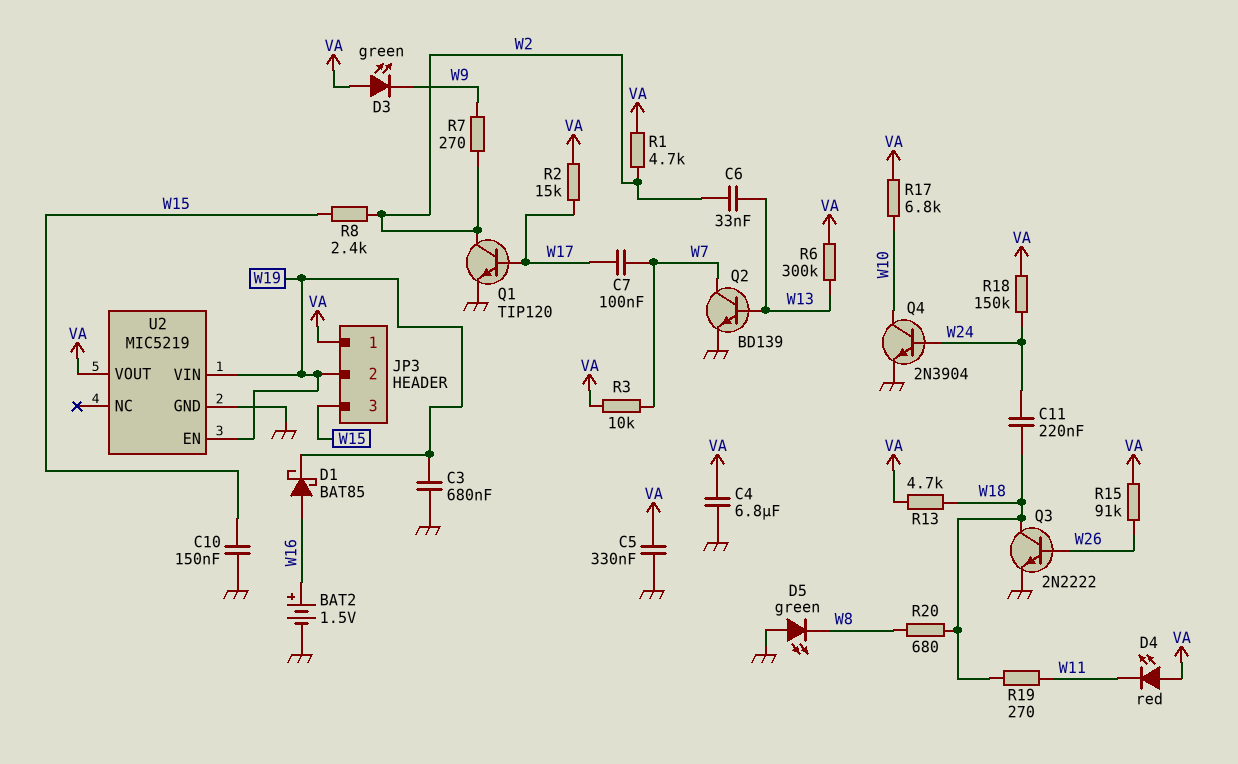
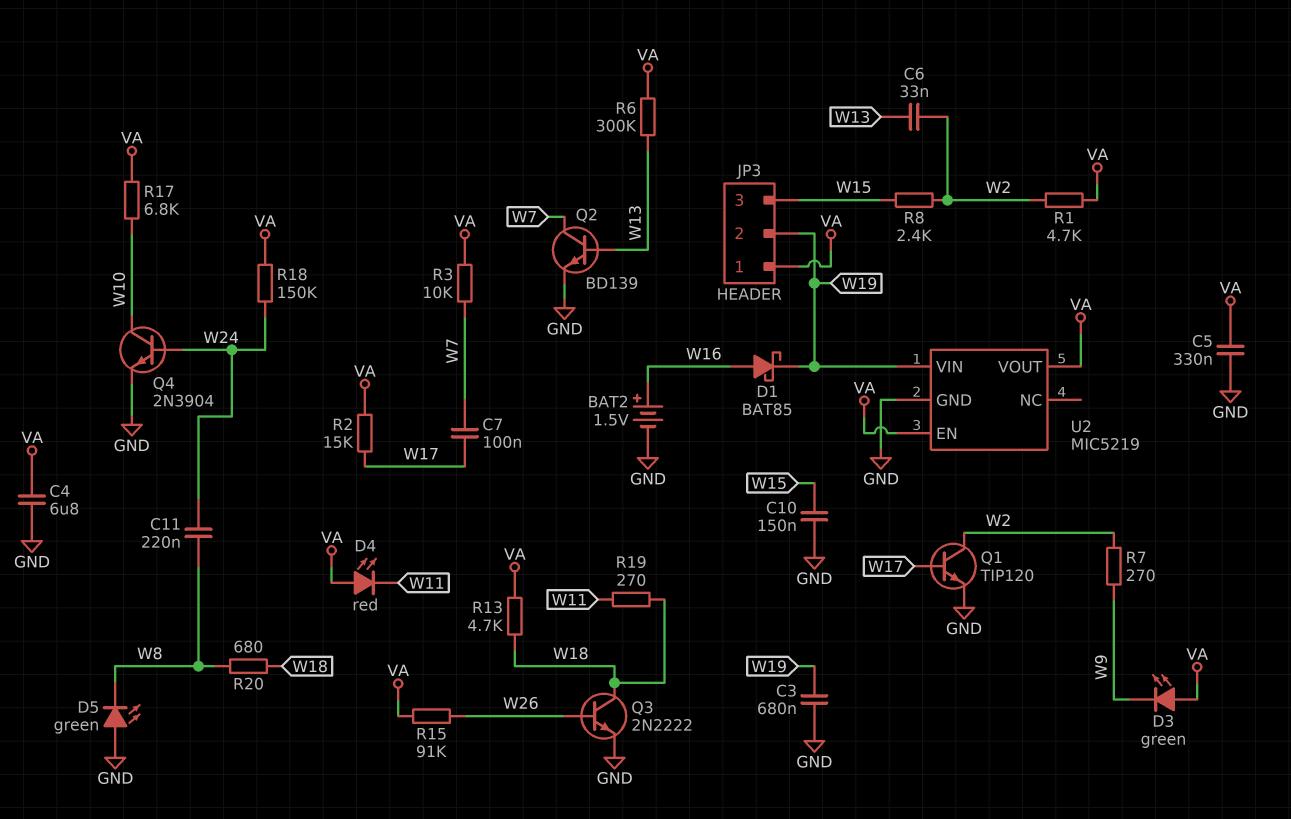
C11: 220nF (W18, W24) -> 220nF (W8, W24)
U2 pin EN: W19 -> VA

